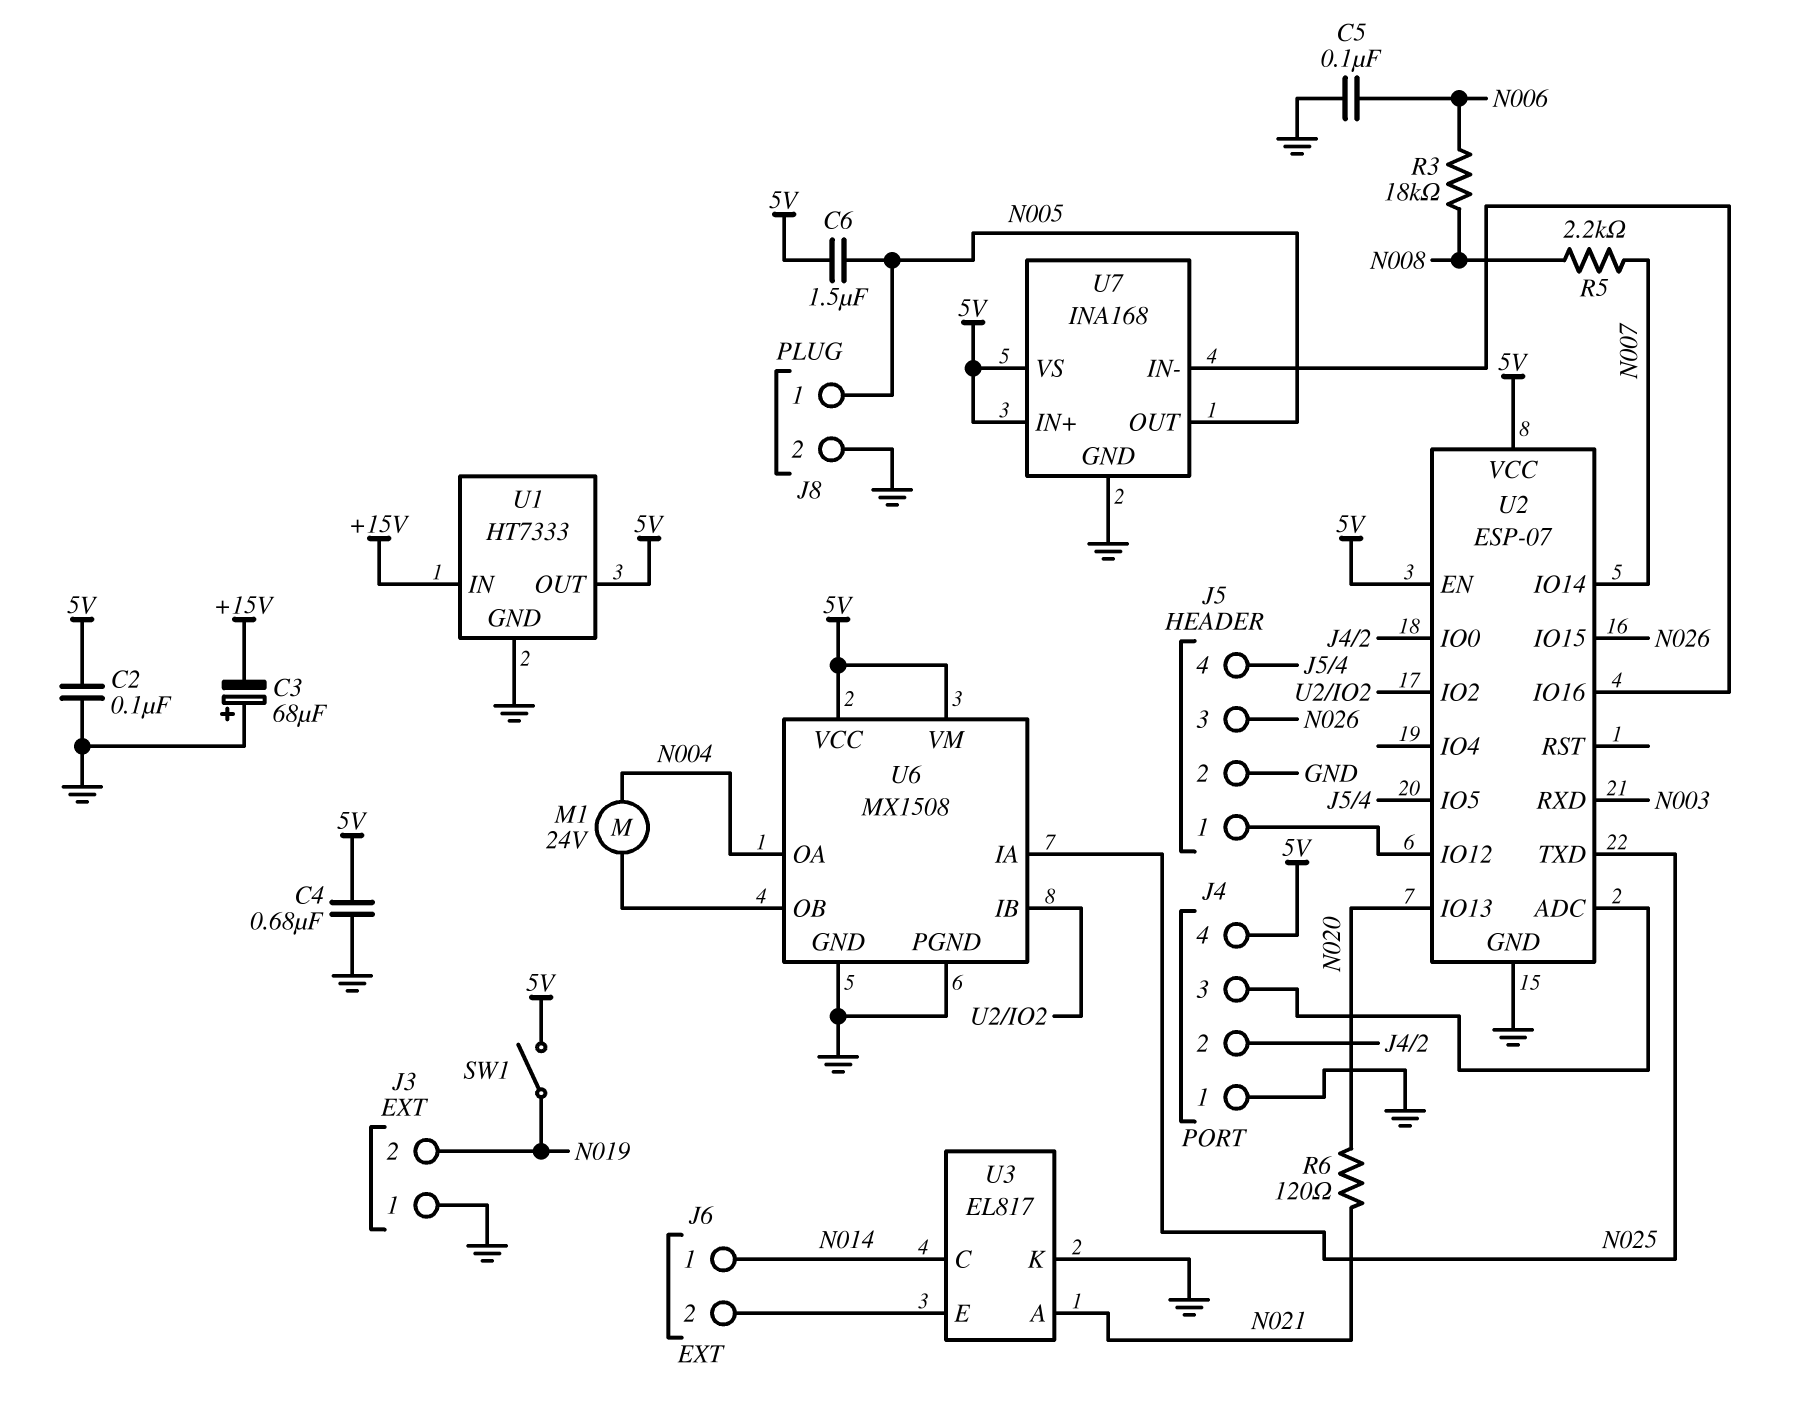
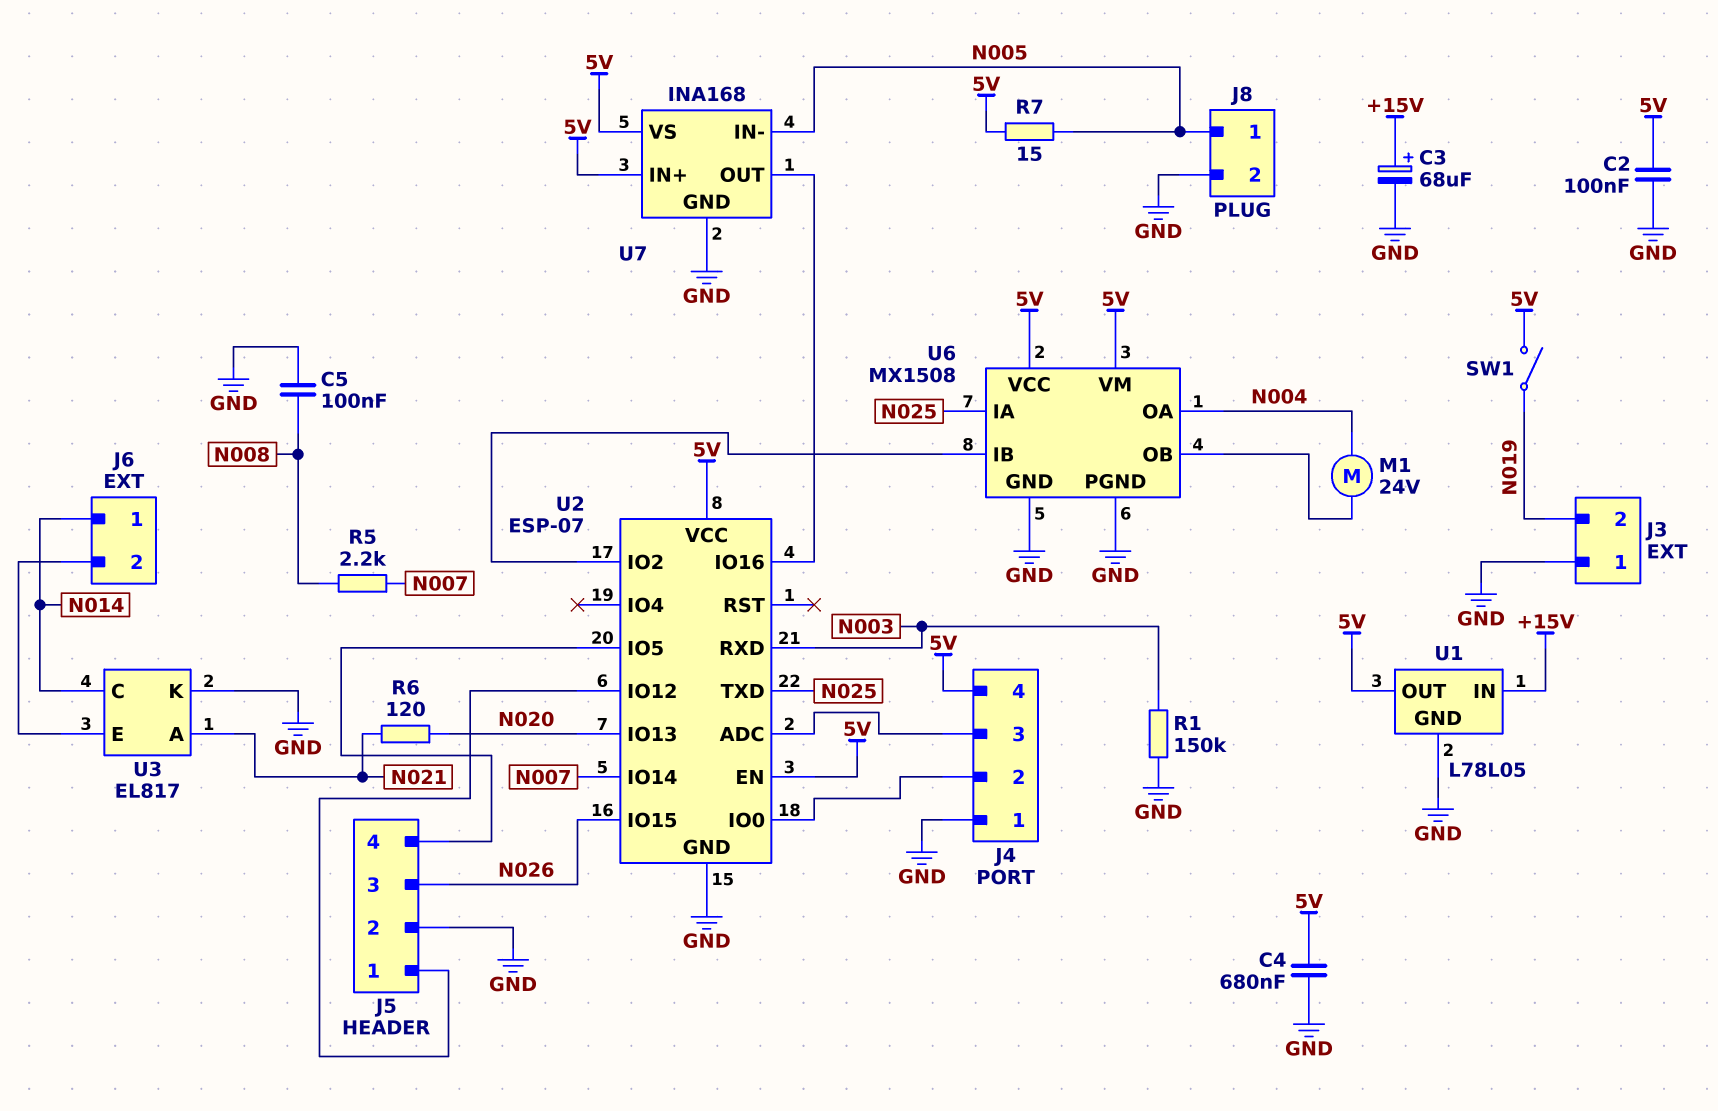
C3: 68uF (plus GND, minus +15V) -> 68uF (plus +15V, minus GND)
C5: 100nF (GND, N006) -> 100nF (GND, N008)
C6: 1.5uF (5V, N005) -> none
R1: none -> 150k (GND, N003)
R3: 18k (N006, N008) -> none
R7: none -> 15 (5V, N005)
U1: HT7333 -> L78L05
U7 pin IN-: U2/IO16 -> N005
U7 pin OUT: N005 -> U2/IO16

